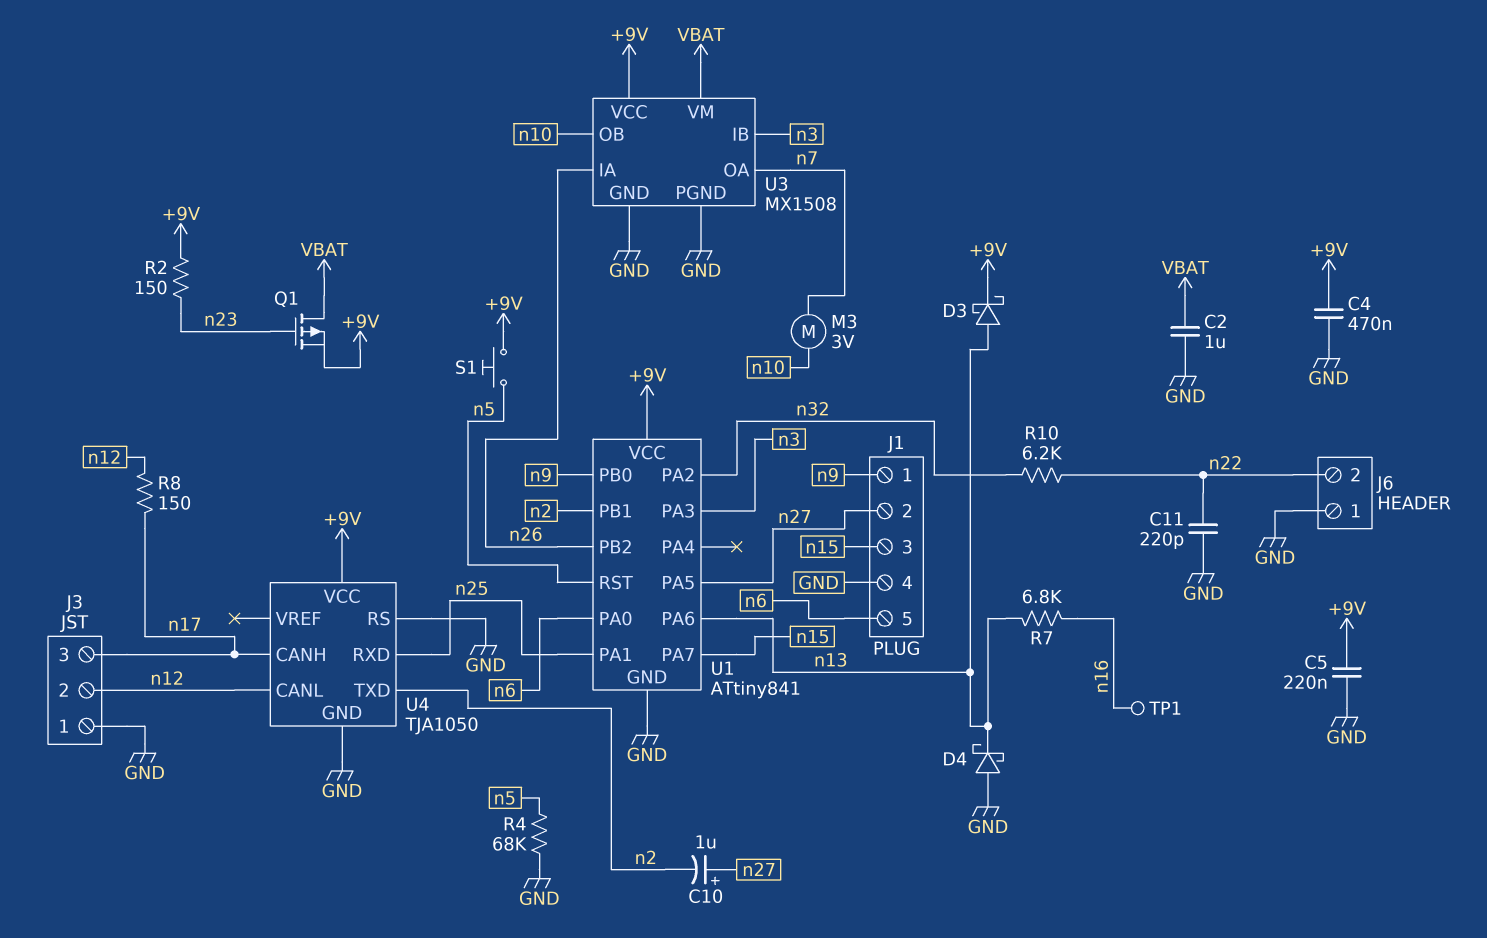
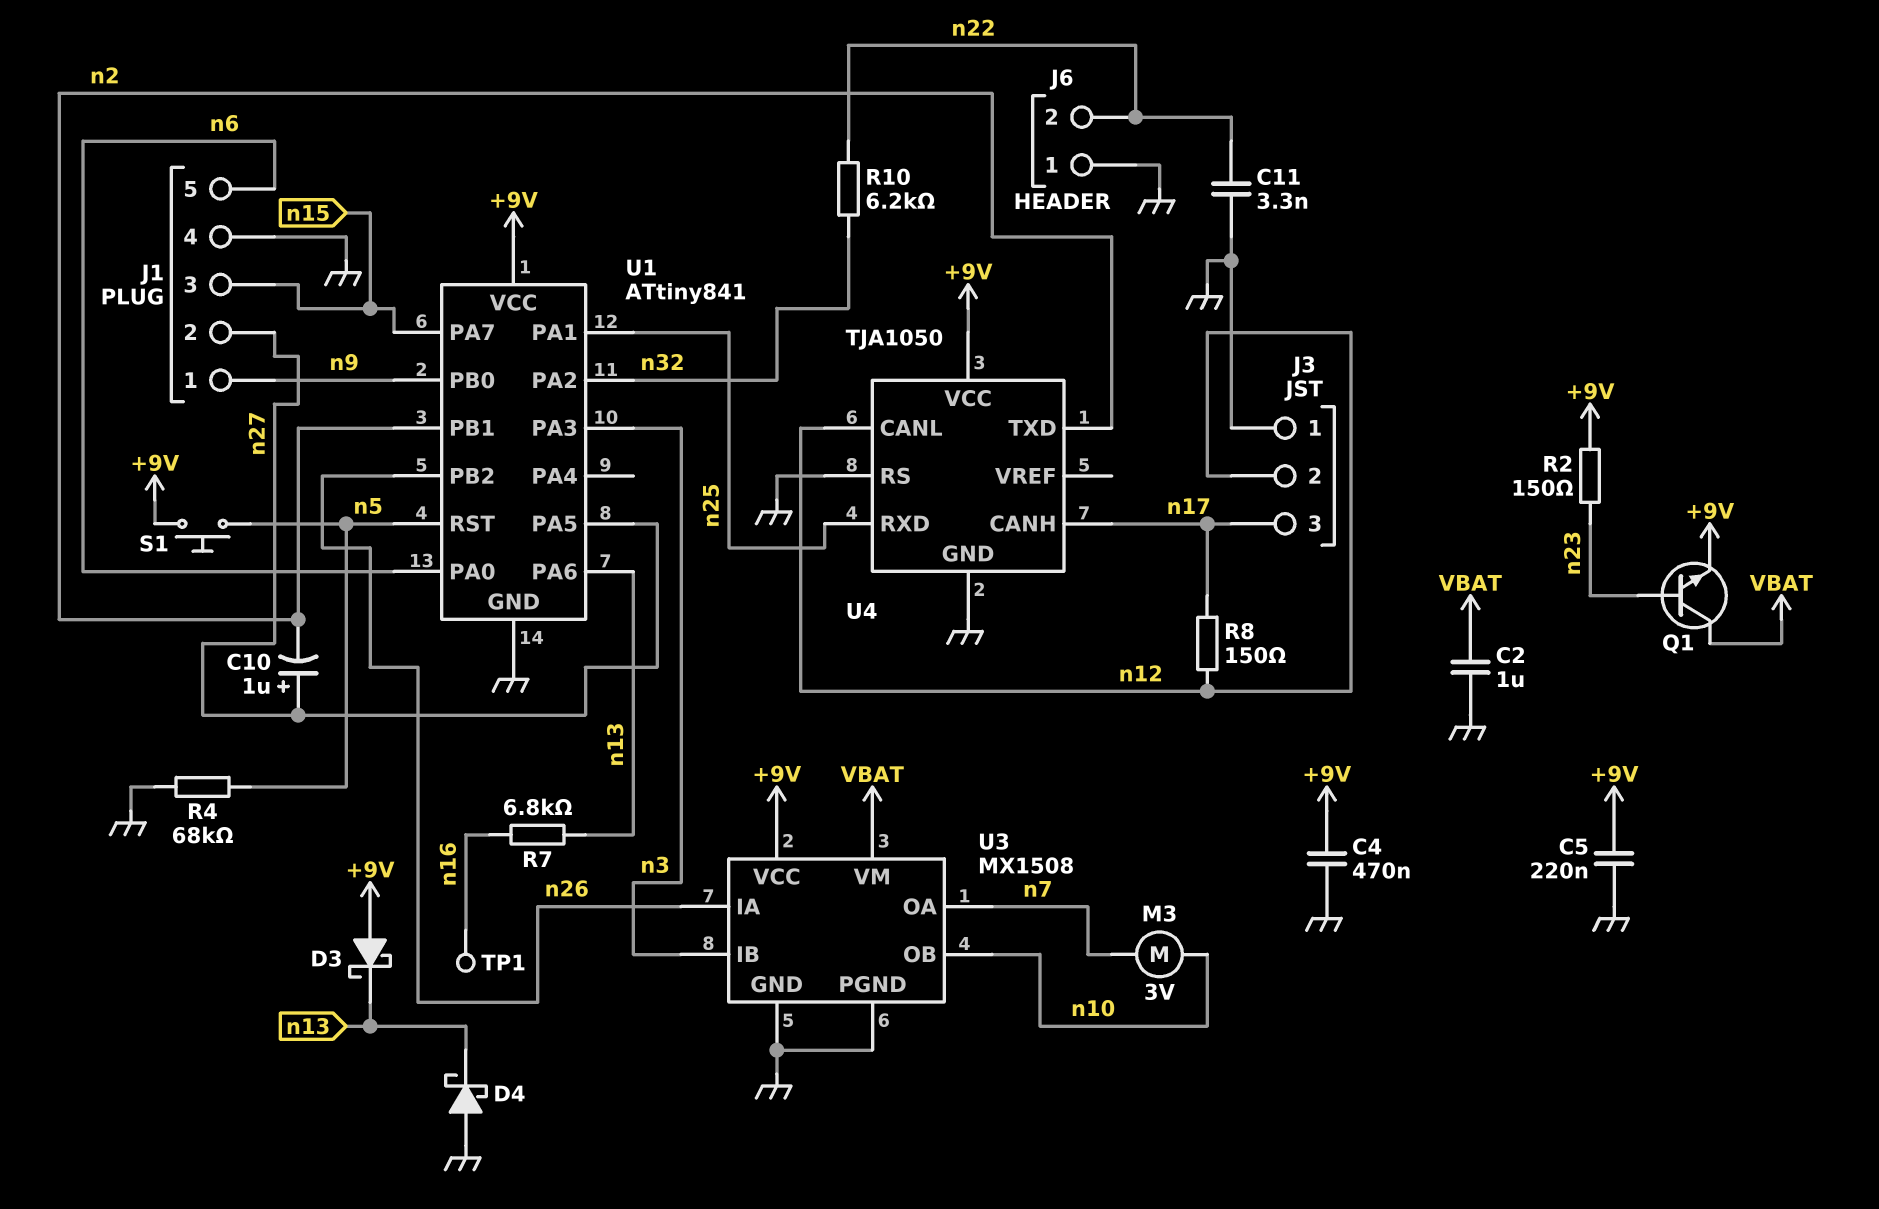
C11: 220pF (GND, n22) -> 3.3nF (GND, n22)
D3: schottky (A n13, K +9V) -> schottky (A +9V, K n13)
Q1: PMOS (G n23, D VBAT, S +9V) -> NPN (B n23, C VBAT, E +9V)

